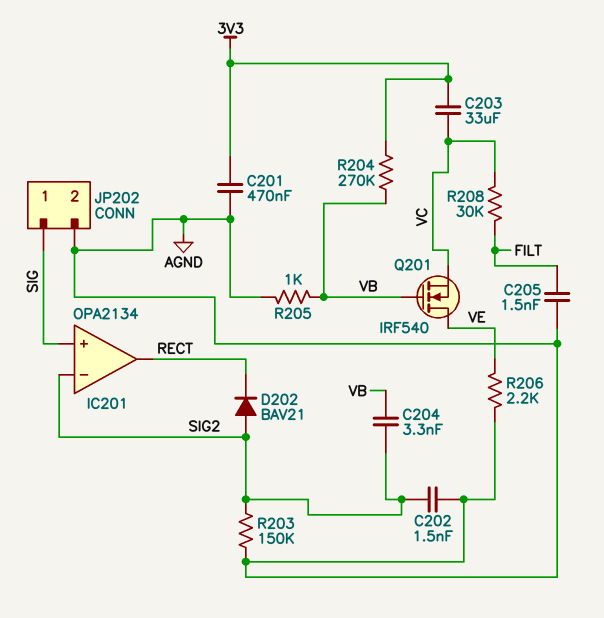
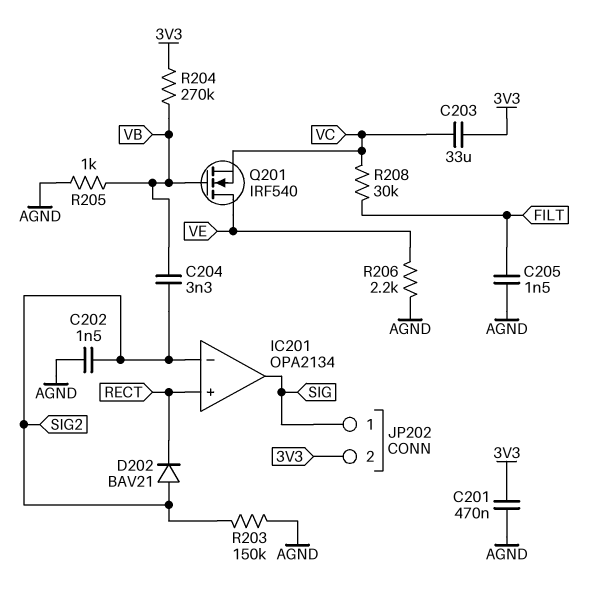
IC201 pin in+: SIG -> RECT
IC201 pin out: RECT -> SIG
JP202 pin 2: AGND -> 3V3

